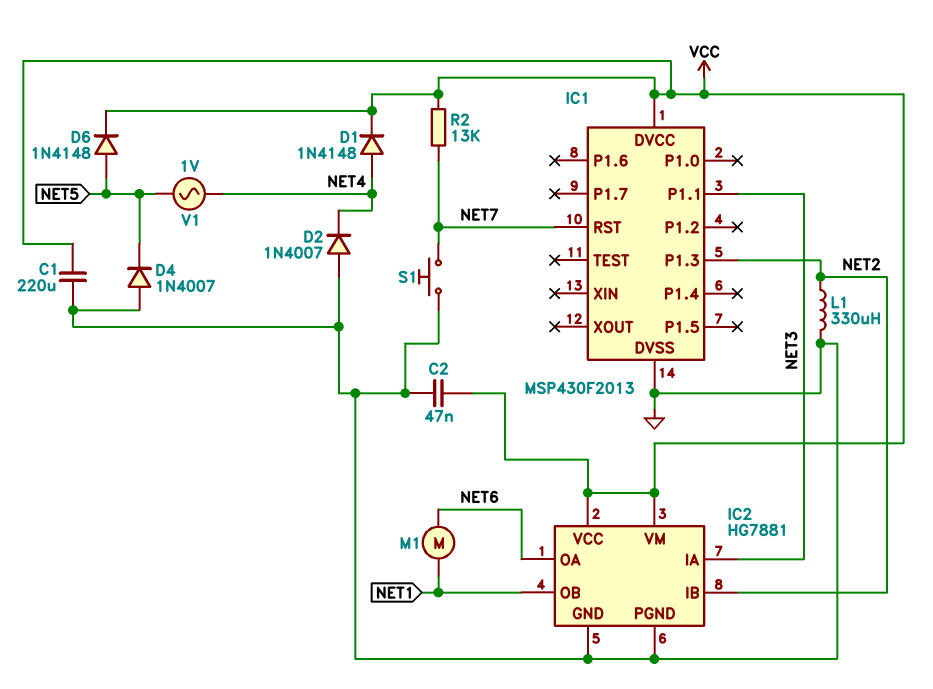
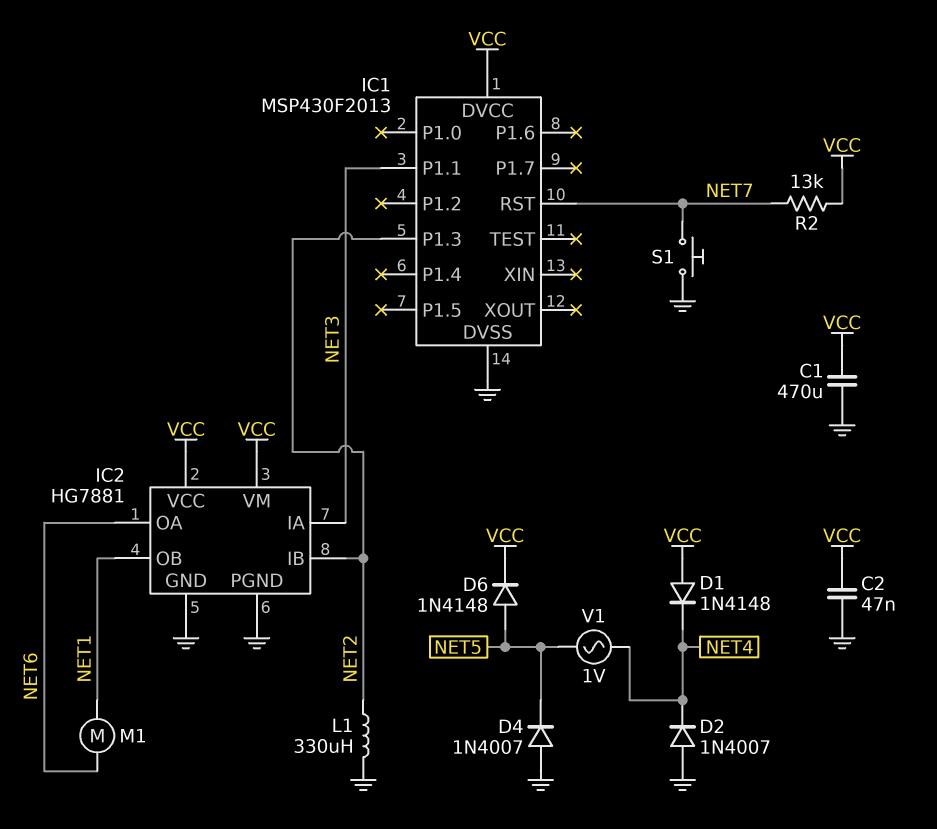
C1: 220uF (GND, VCC) -> 470uF (GND, VCC)
D1: diode 1N4148 (A NET4, K VCC) -> diode 1N4148 (A VCC, K NET4)

